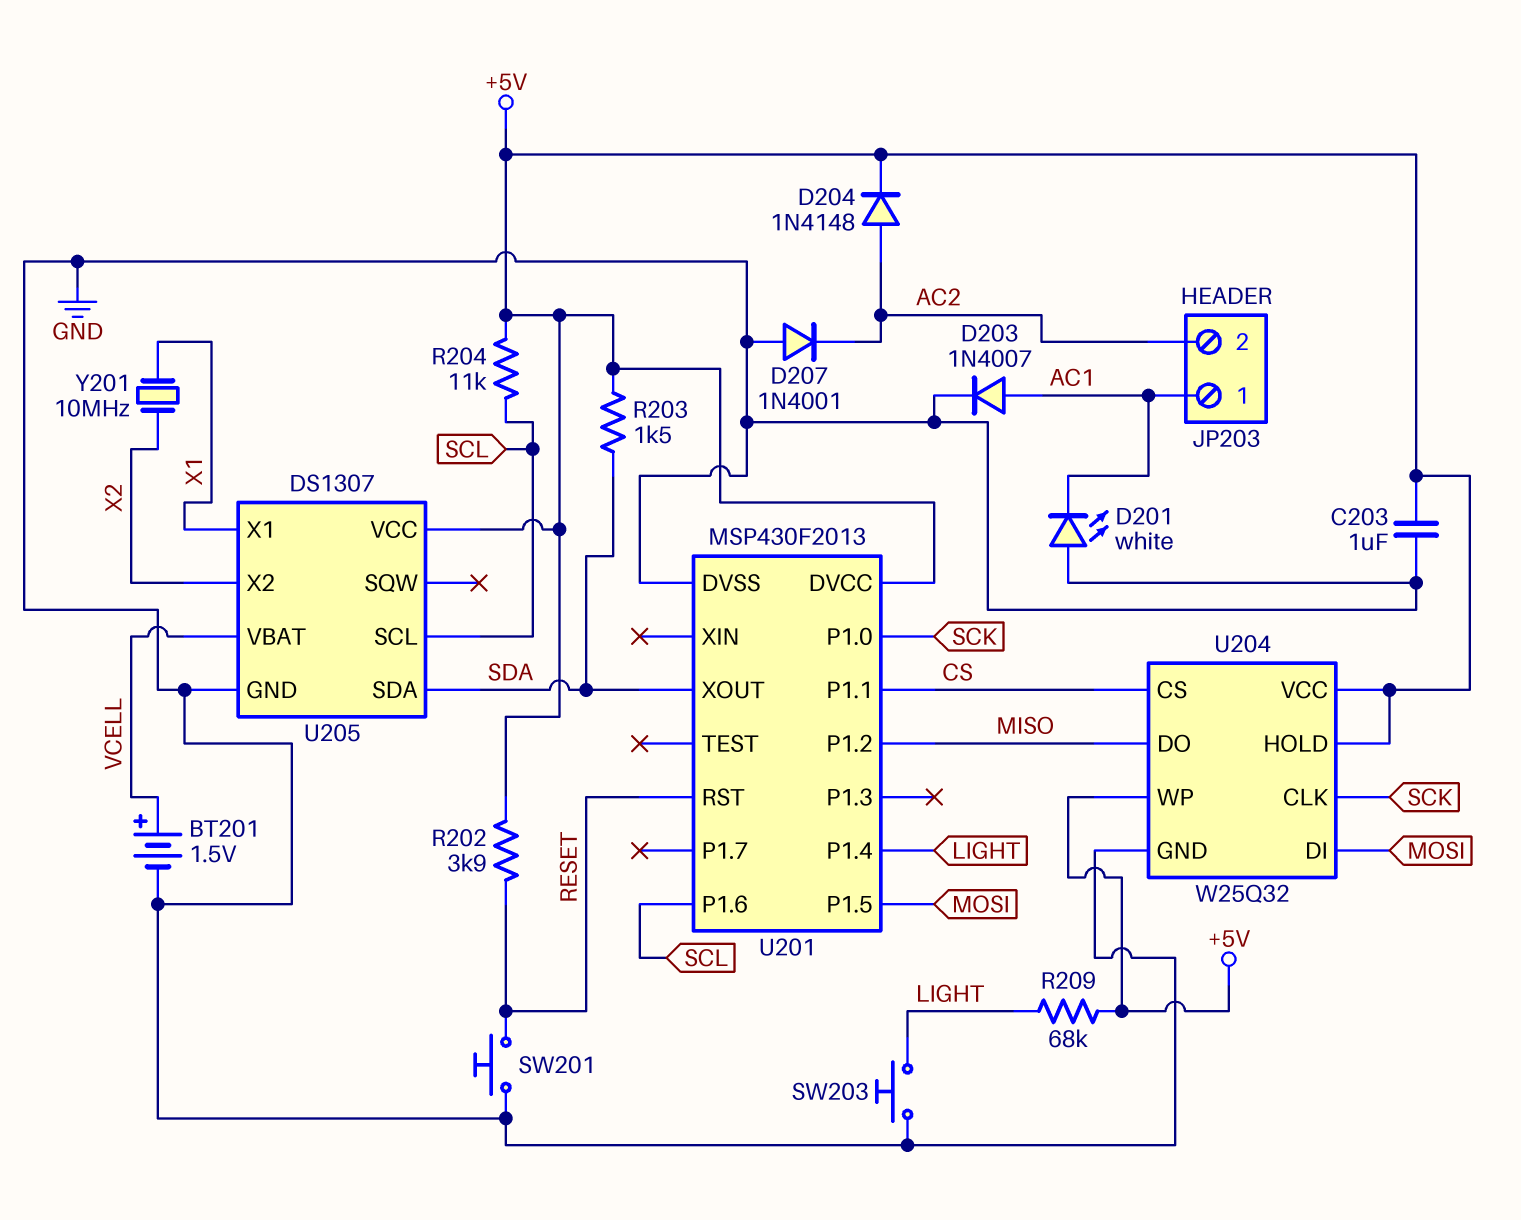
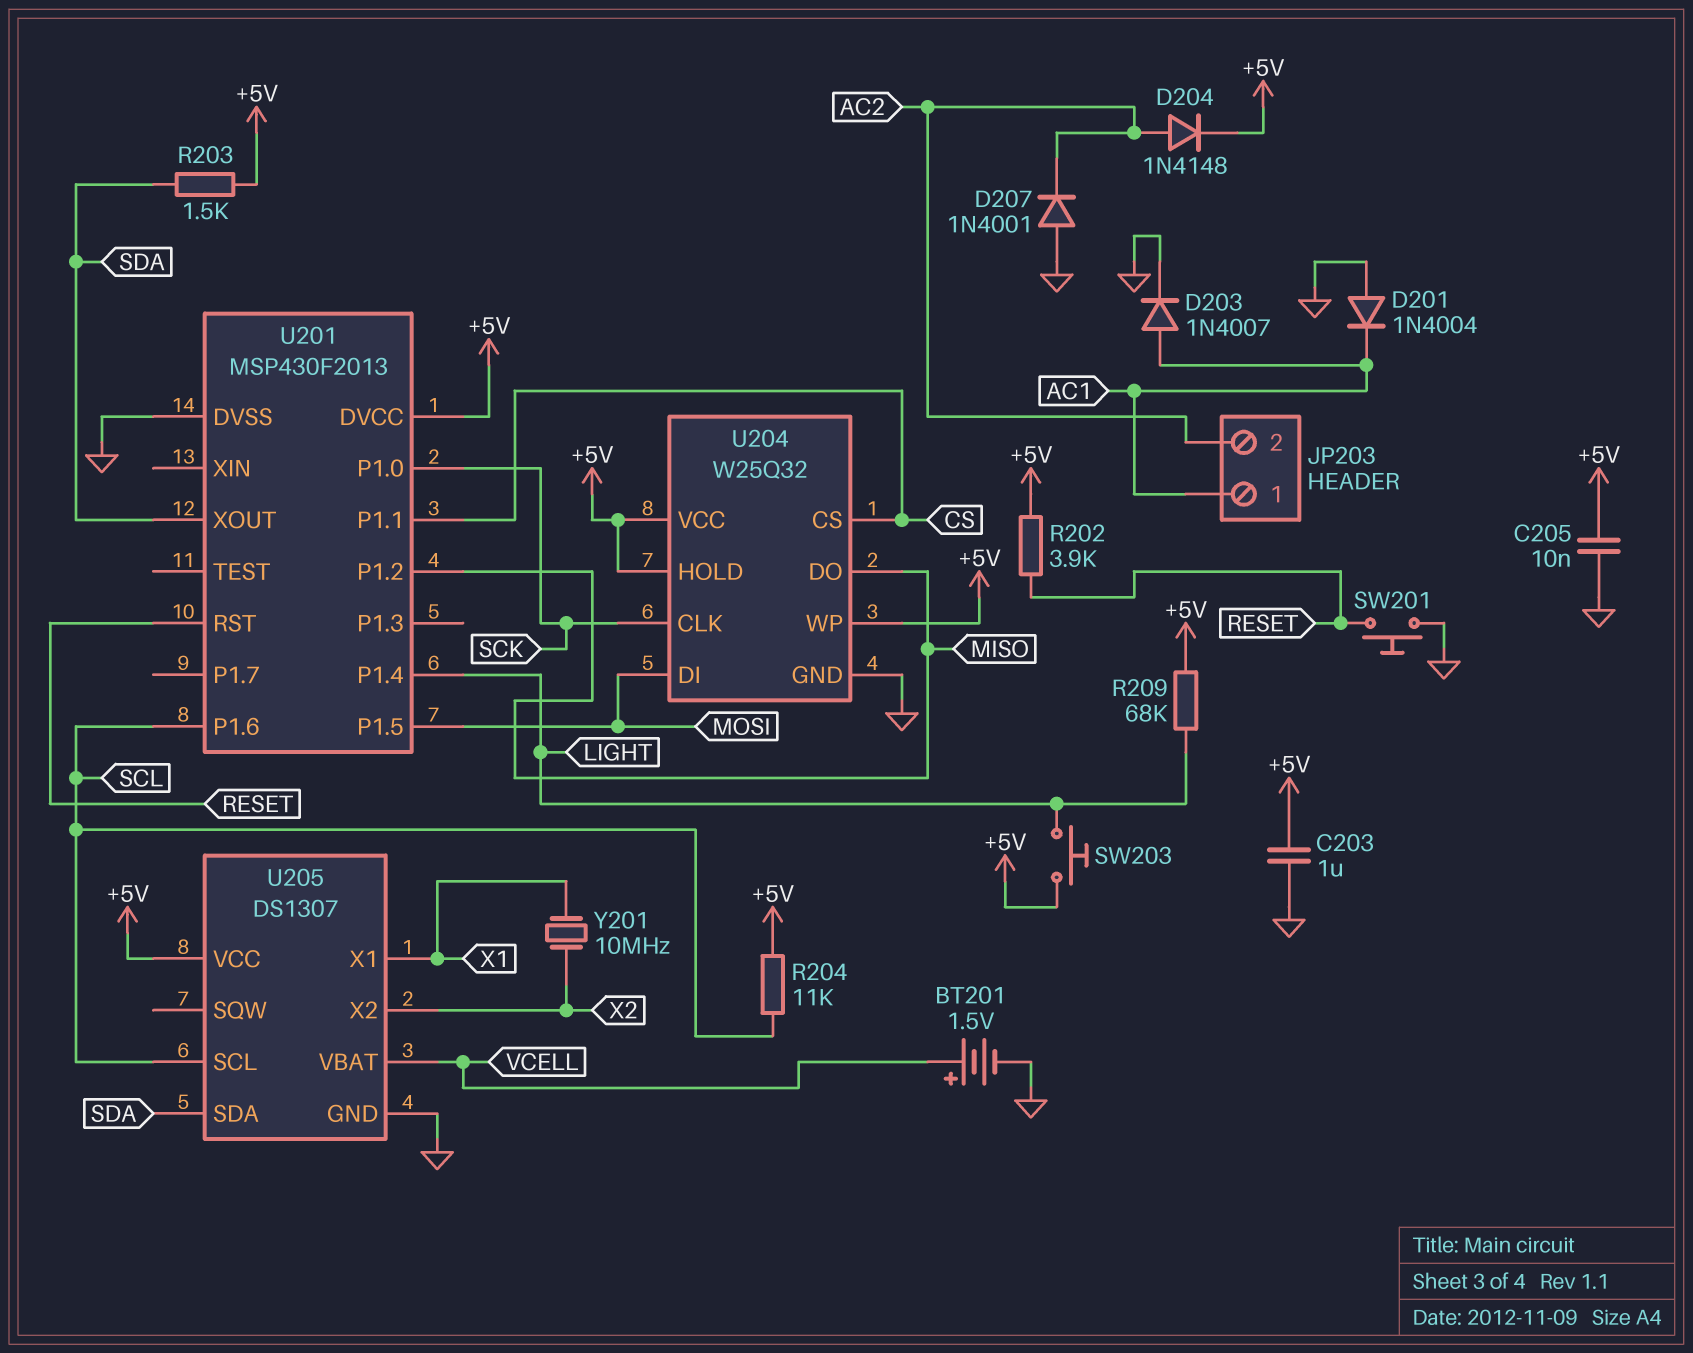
C205: none -> 10nF (+5V, GND)
D201: LED white (A GND, K AC1) -> diode 1N4004 (A GND, K AC1)
SW203: button (GND, LIGHT) -> button (+5V, LIGHT)

